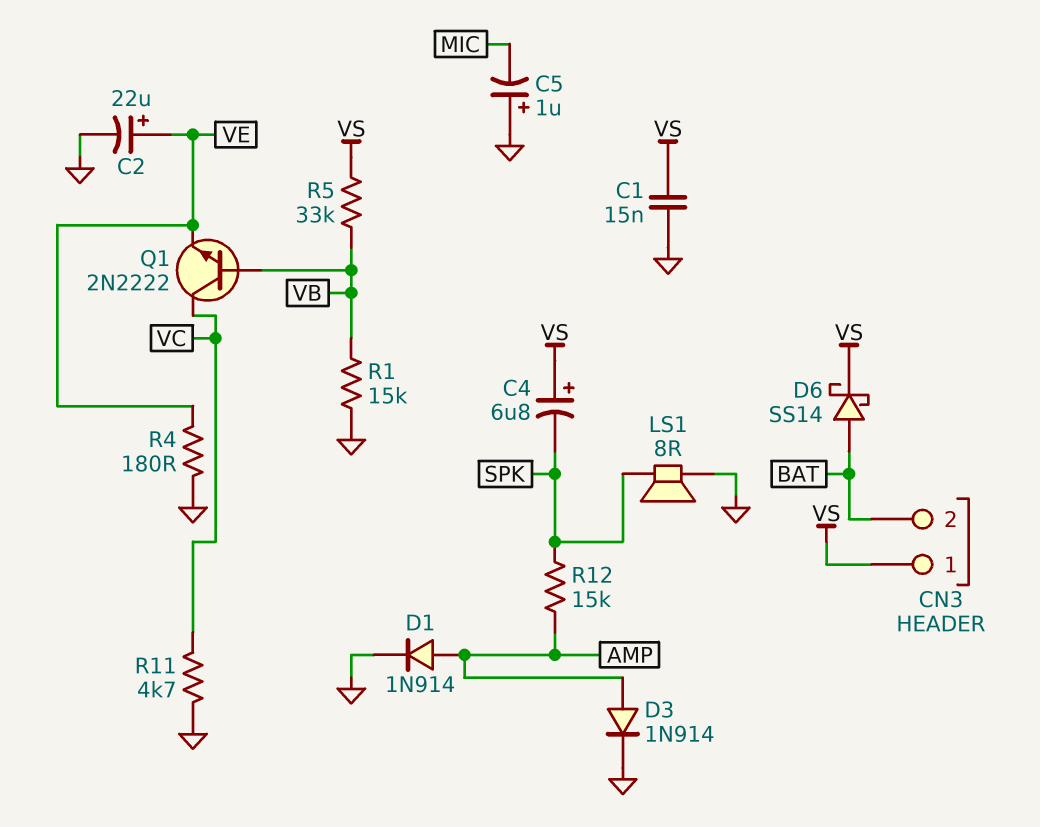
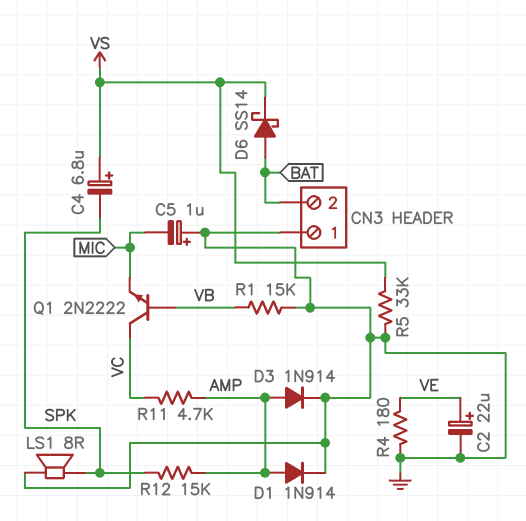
C1: 15nF (GND, VS) -> none
CN3 pin 1: VS -> GND
Q1: NPN 2N2222 (B VB, C VC, E VE) -> NPN 2N2222 (B VB, C VC, E MIC)
R5: 33k (VB, VS) -> 33k (GND, VS)
R11: 4.7k (GND, VC) -> 4.7k (AMP, VC)

